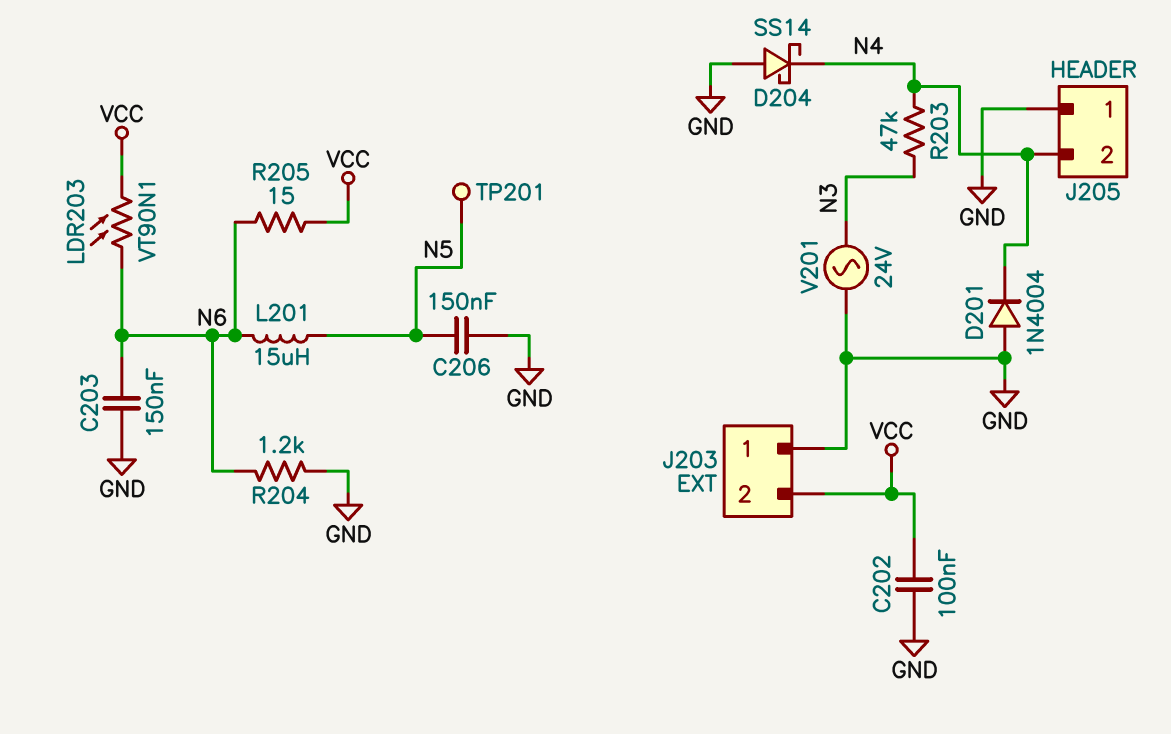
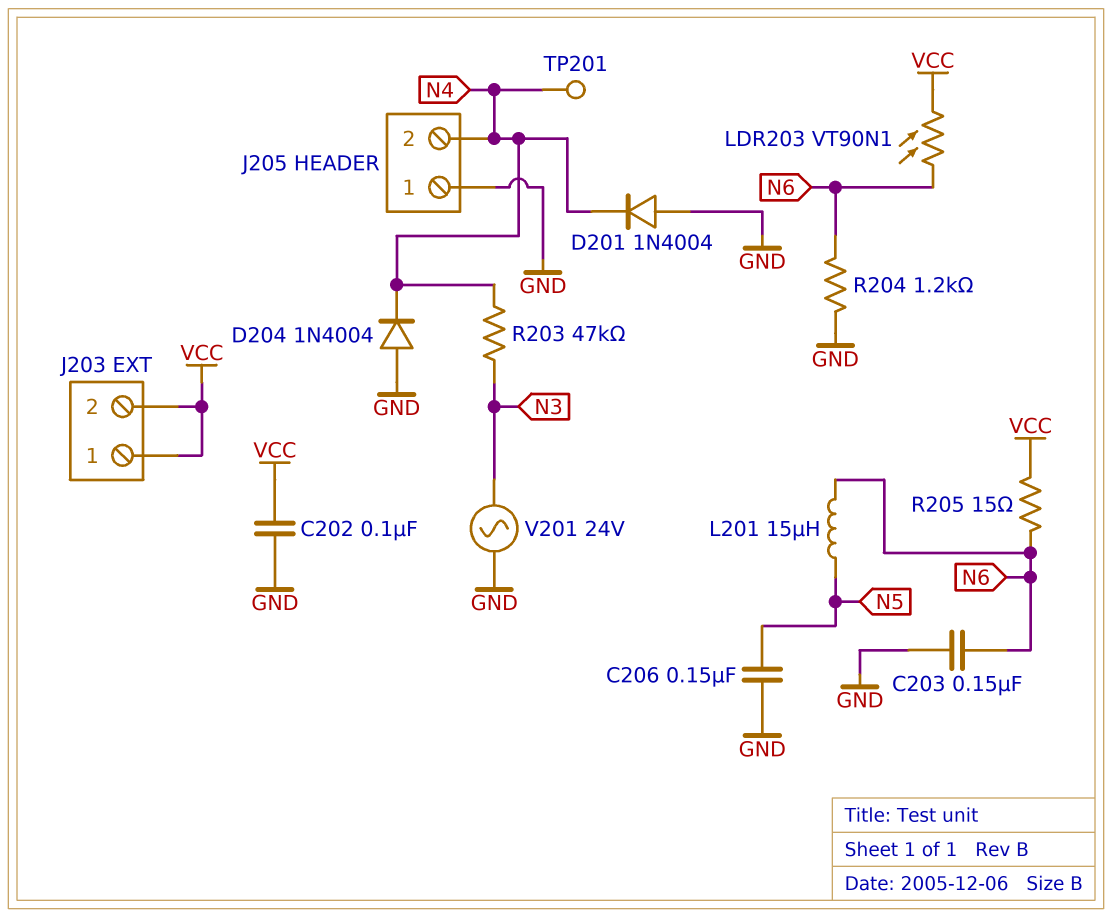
D204: schottky SS14 (A GND, K N4) -> diode 1N4004 (A GND, K N4)
J203 pin 1: GND -> VCC
TP201: test point (N5) -> test point (N4)

